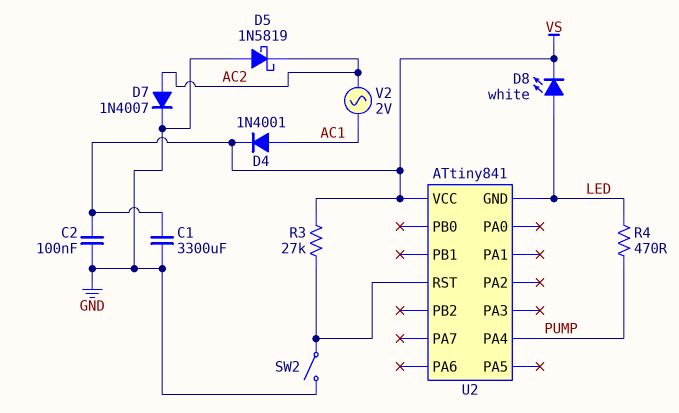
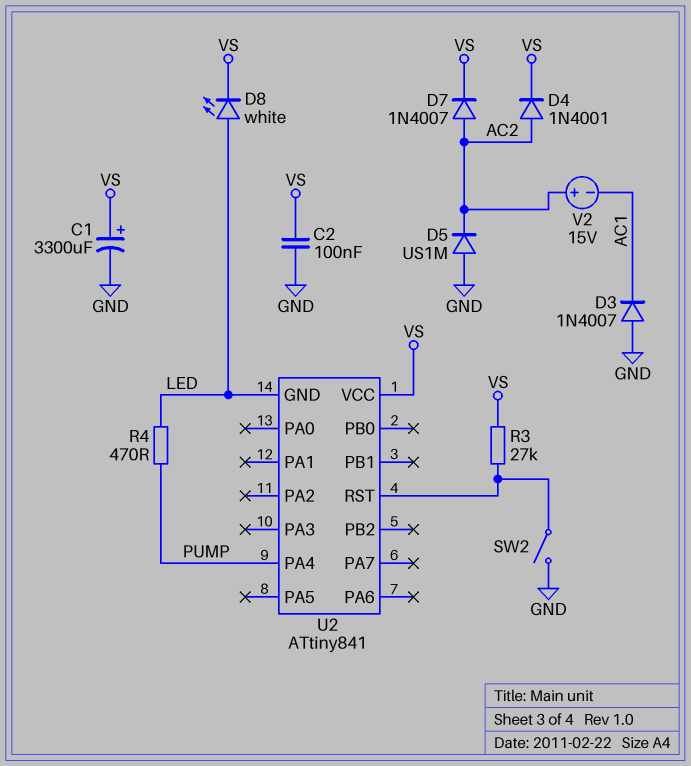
C1: 3300uF (GND, VS) -> 3300uF (plus VS, minus GND)
D3: none -> diode 1N4007 (A GND, K AC1)
D4: diode 1N4001 (A AC1, K VS) -> diode 1N4001 (A AC2, K VS)
D5: schottky 1N5819 (A GND, K AC2) -> diode US1M (A GND, K AC2)
D7: diode 1N4007 (A AC2, K GND) -> diode 1N4007 (A AC2, K VS)
V2: AC 2V (AC1, AC2) -> 15V (plus AC2, minus AC1)

